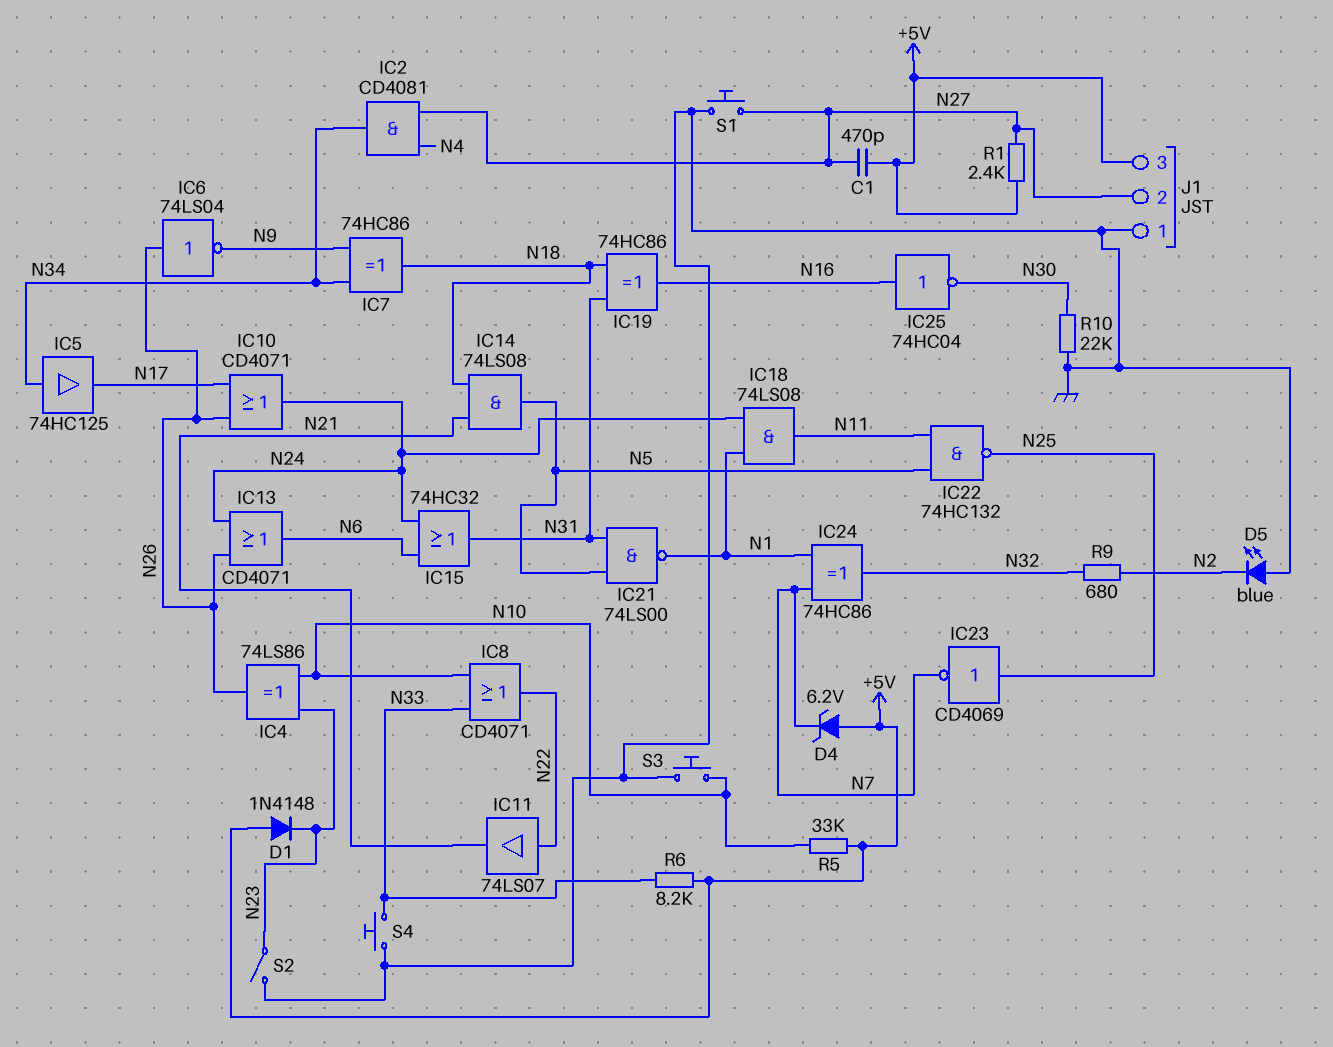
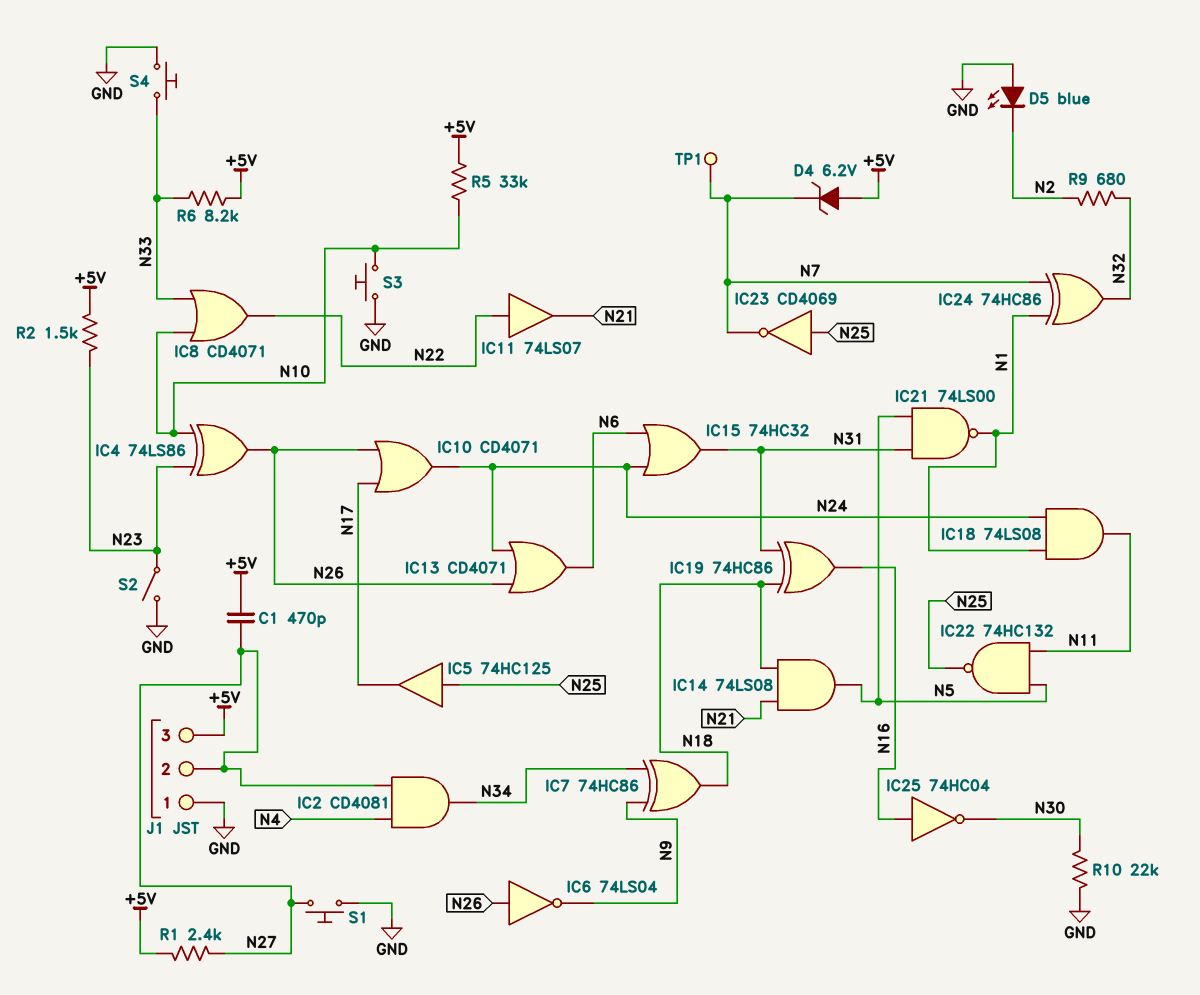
D1: diode 1N4148 (A +5V, K N23) -> none
IC5: buffer 74HC125 (in N34, out N17) -> buffer 74HC125 (in N25, out N17)
R2: none -> 1.5k (+5V, N23)
TP1: none -> test point (N7)

